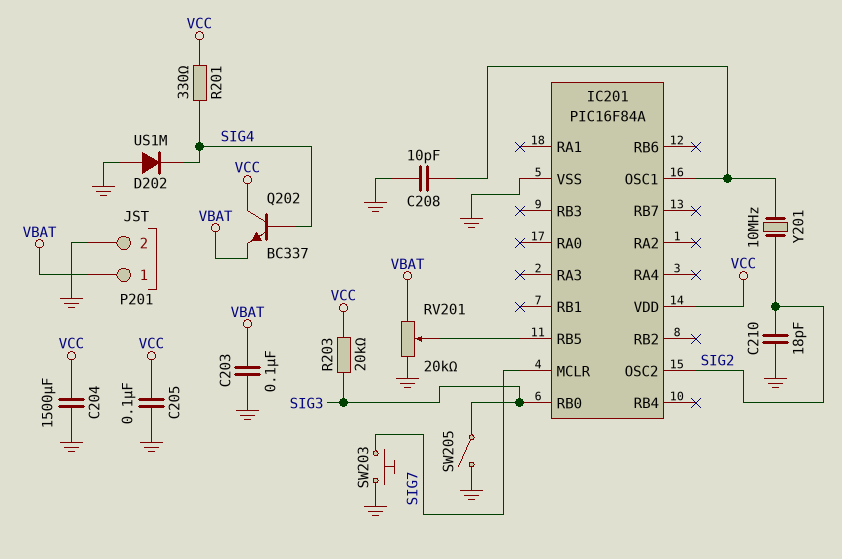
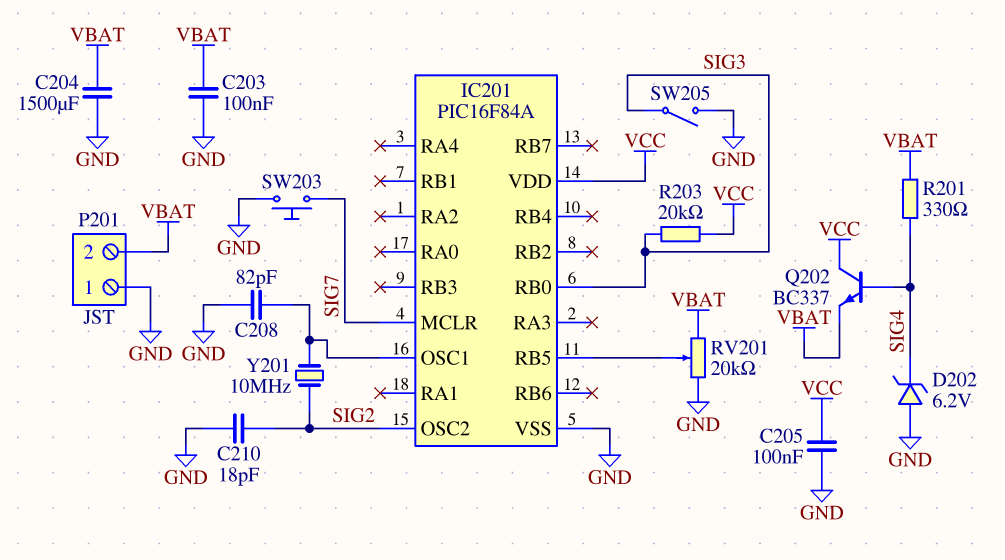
C204: 1500uF (GND, VCC) -> 1500uF (GND, VBAT)
C208: 10pF (GND, IC201/OSC1) -> 82pF (GND, IC201/OSC1)
D202: diode US1M (A GND, K SIG4) -> zener 6.2V (A GND, K SIG4)
P201 pin 1: VBAT -> GND
P201 pin 2: GND -> VBAT
R201: 330 (SIG4, VCC) -> 330 (SIG4, VBAT)

